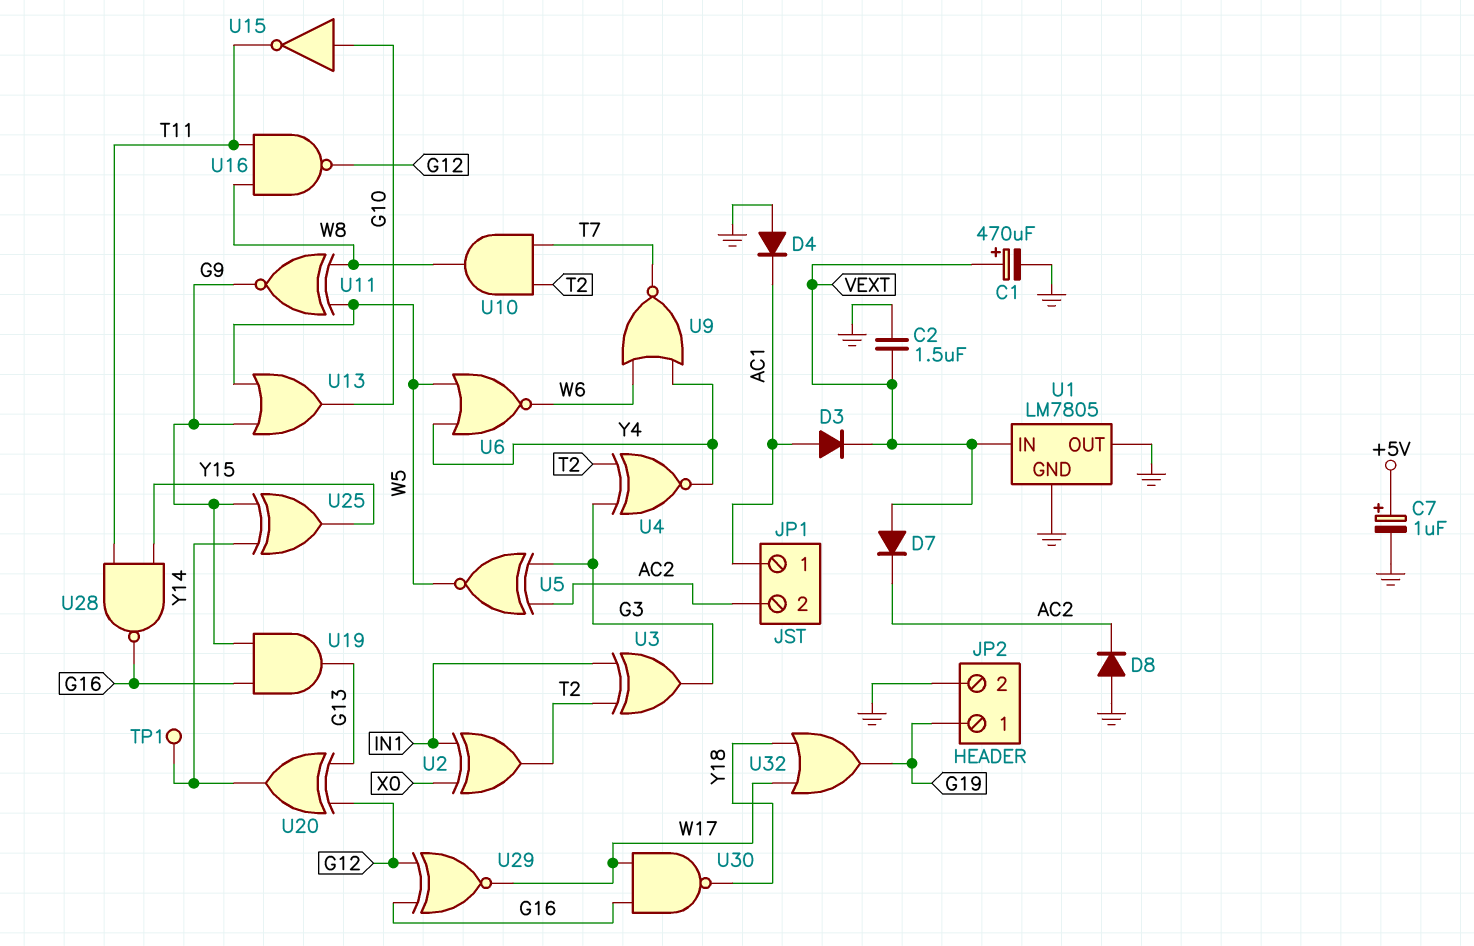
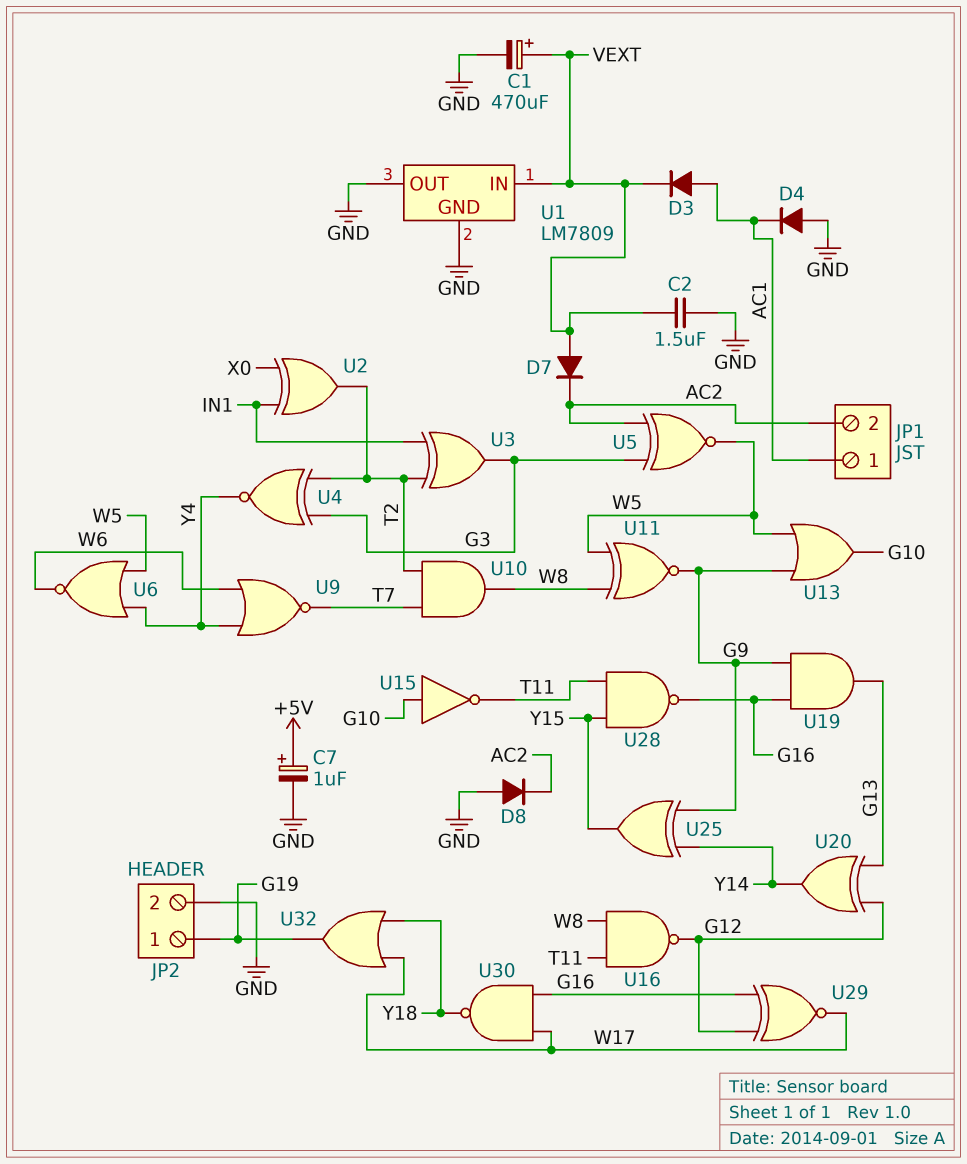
TP1: test point (Y14) -> none
U1: LM7805 -> LM7809

